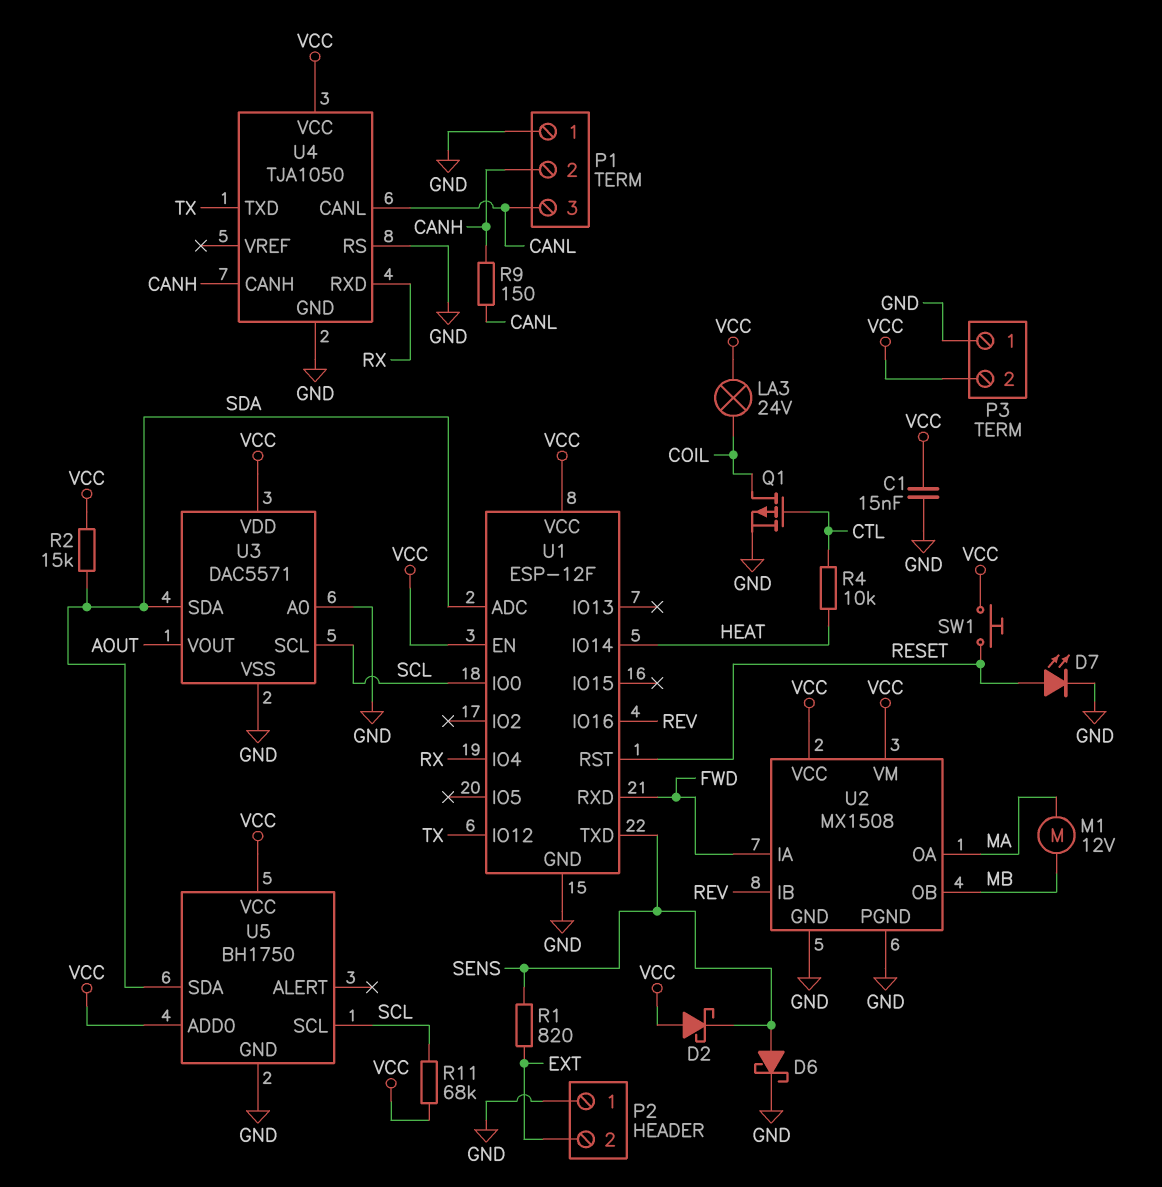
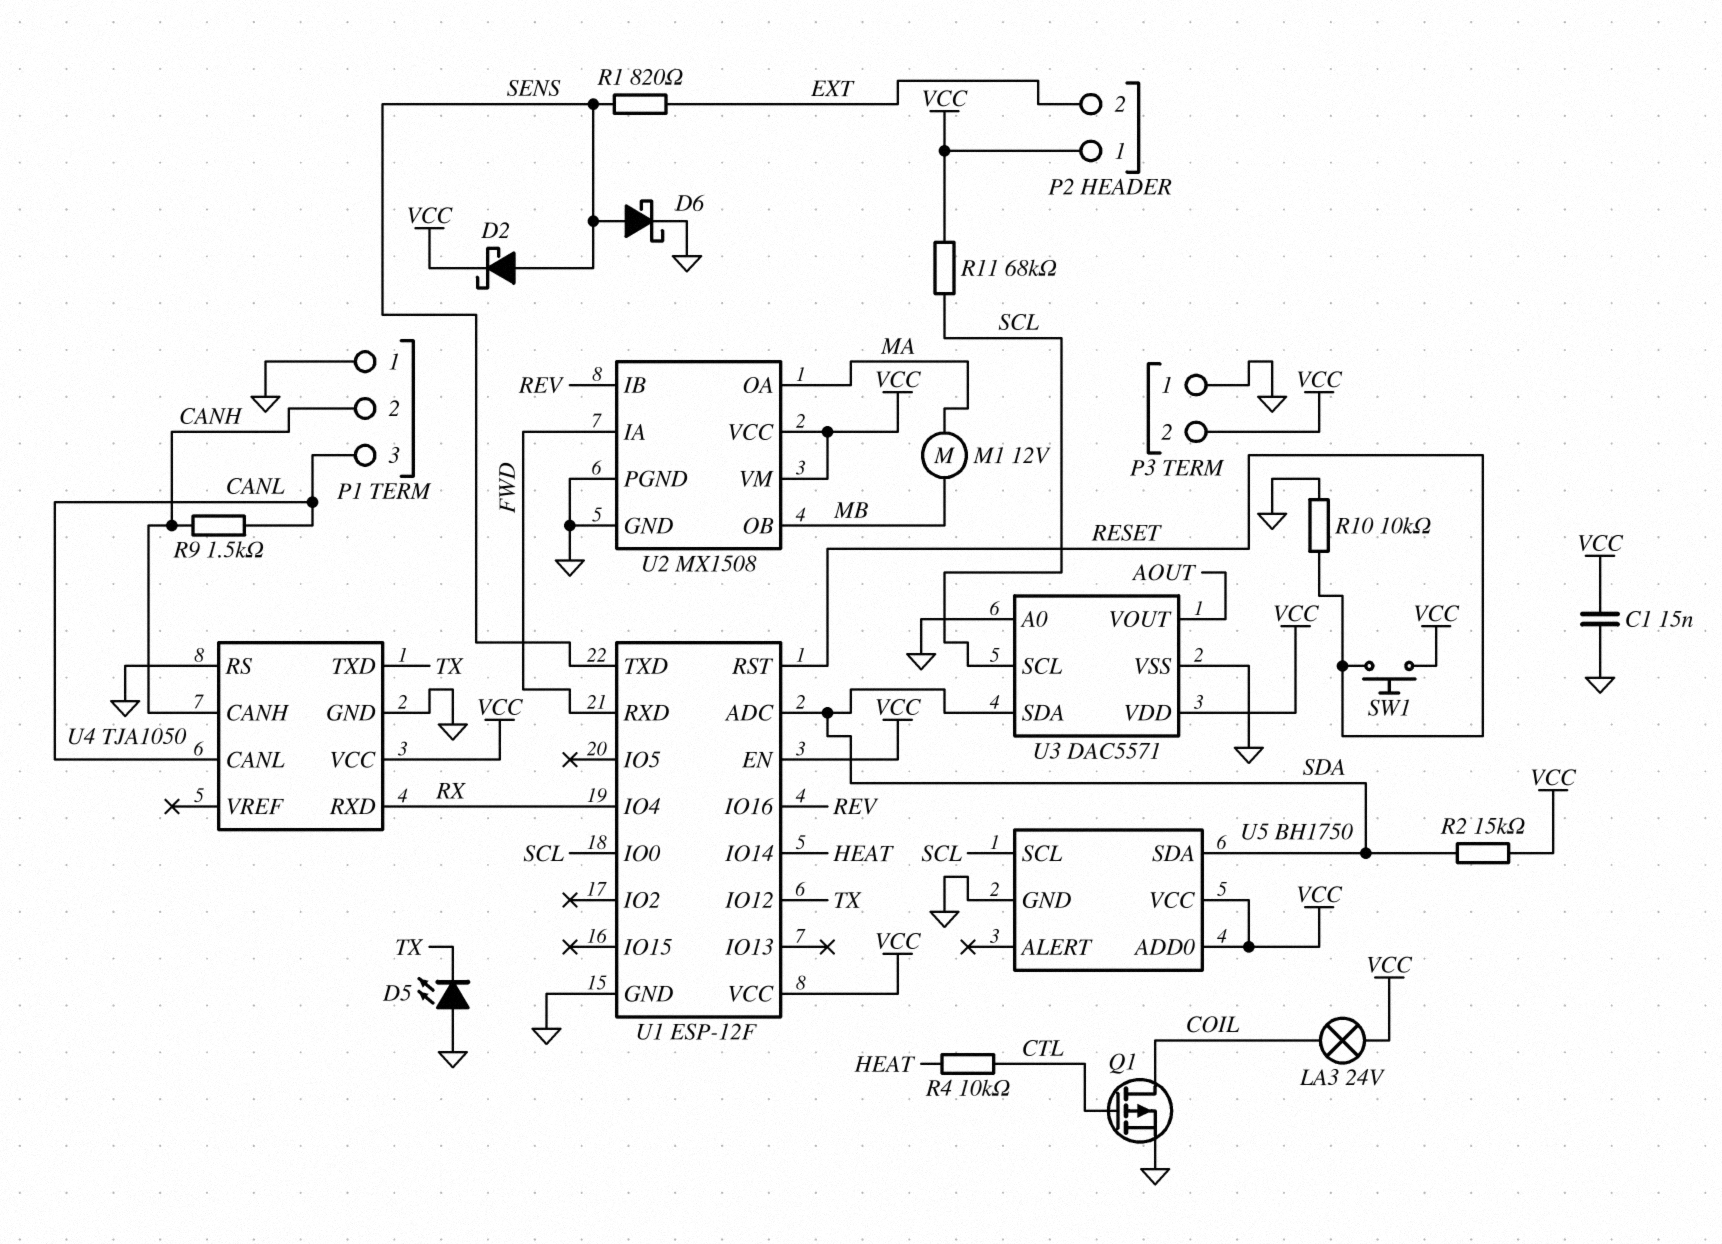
D2: schottky (A VCC, K SENS) -> schottky (A SENS, K VCC)
D5: none -> LED (A GND, K TX)
D7: LED (A RESET, K GND) -> none
P2 pin 1: GND -> VCC
R9: 150 (CANH, CANL) -> 1.5k (CANH, CANL)
R10: none -> 10k (GND, RESET)

